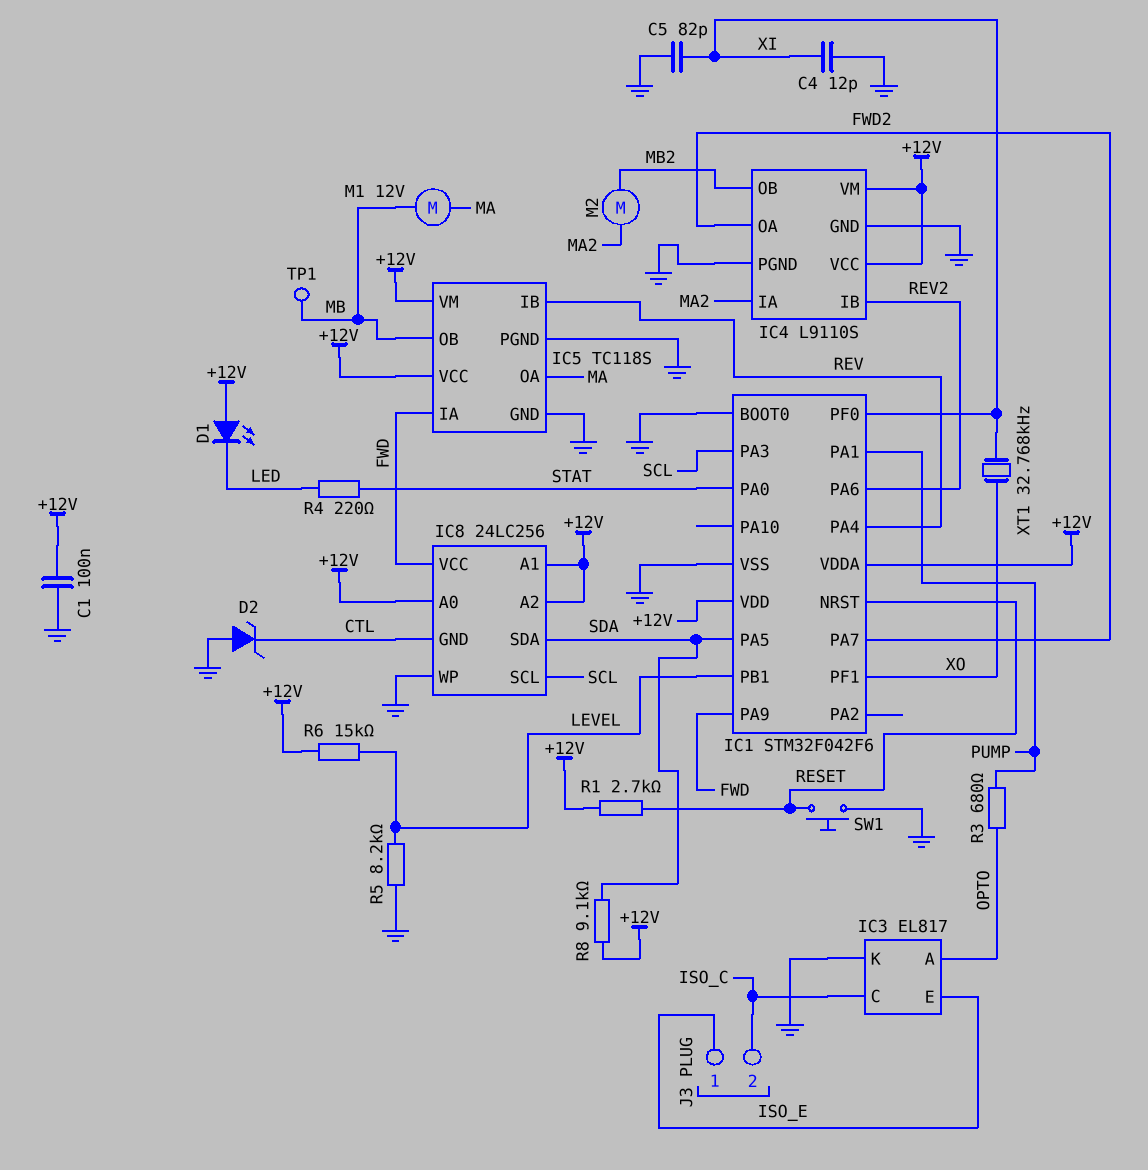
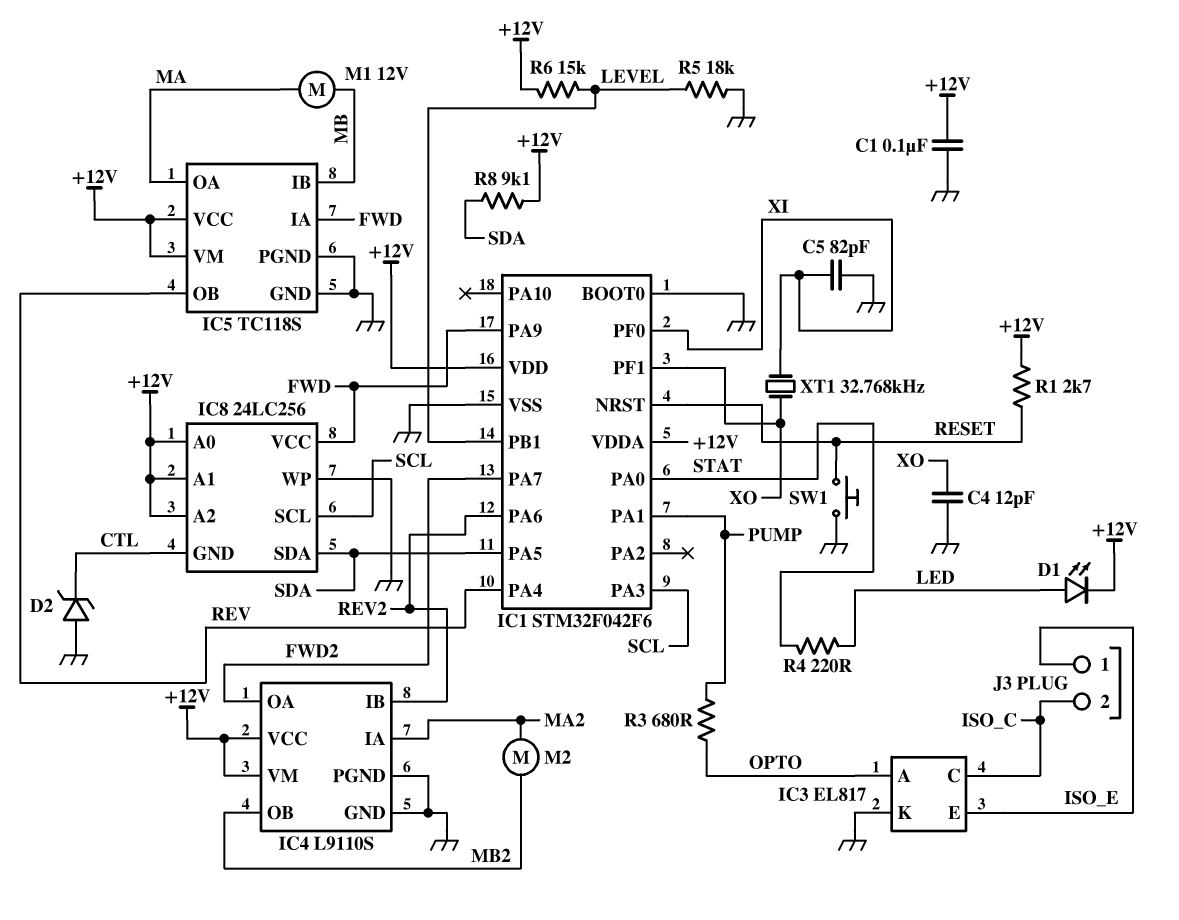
C4: 12pF (GND, XI) -> 12pF (GND, XO)
D1: LED (A +12V, K LED) -> LED (A LED, K +12V)
IC5 pin IB: REV -> MB
IC5 pin OB: MB -> REV
R5: 8.2k (GND, LEVEL) -> 18k (GND, LEVEL)
TP1: test point (MB) -> none

